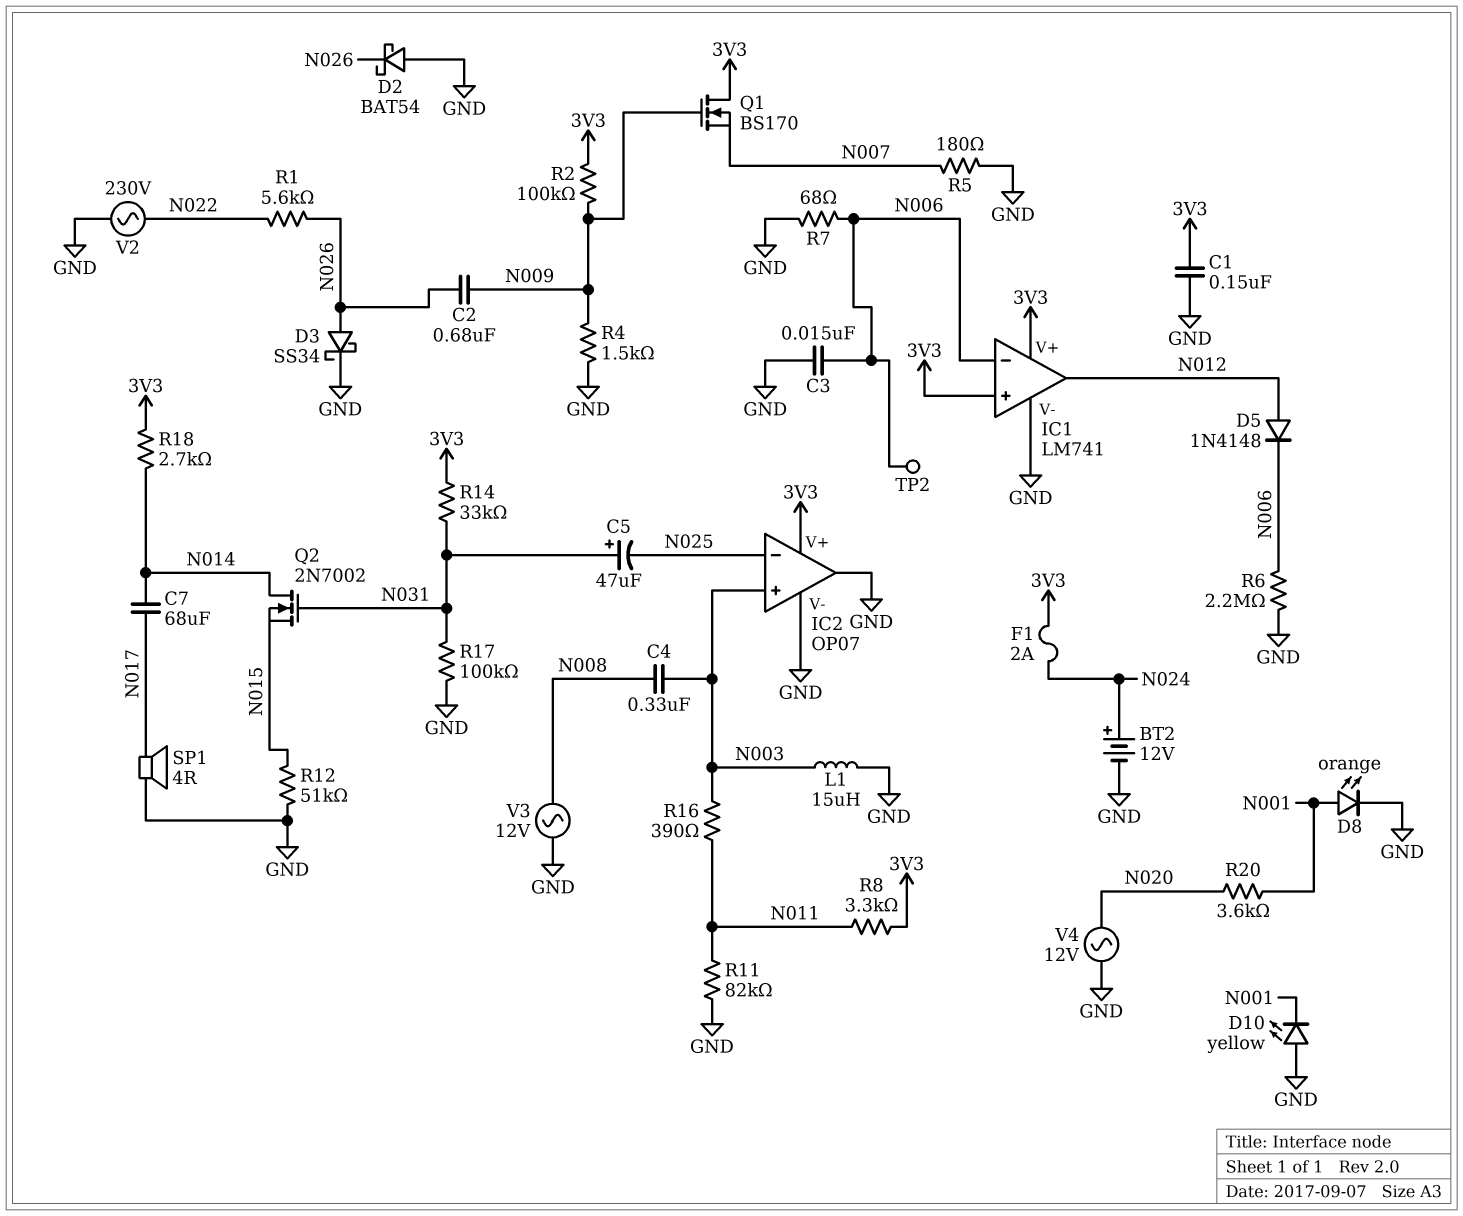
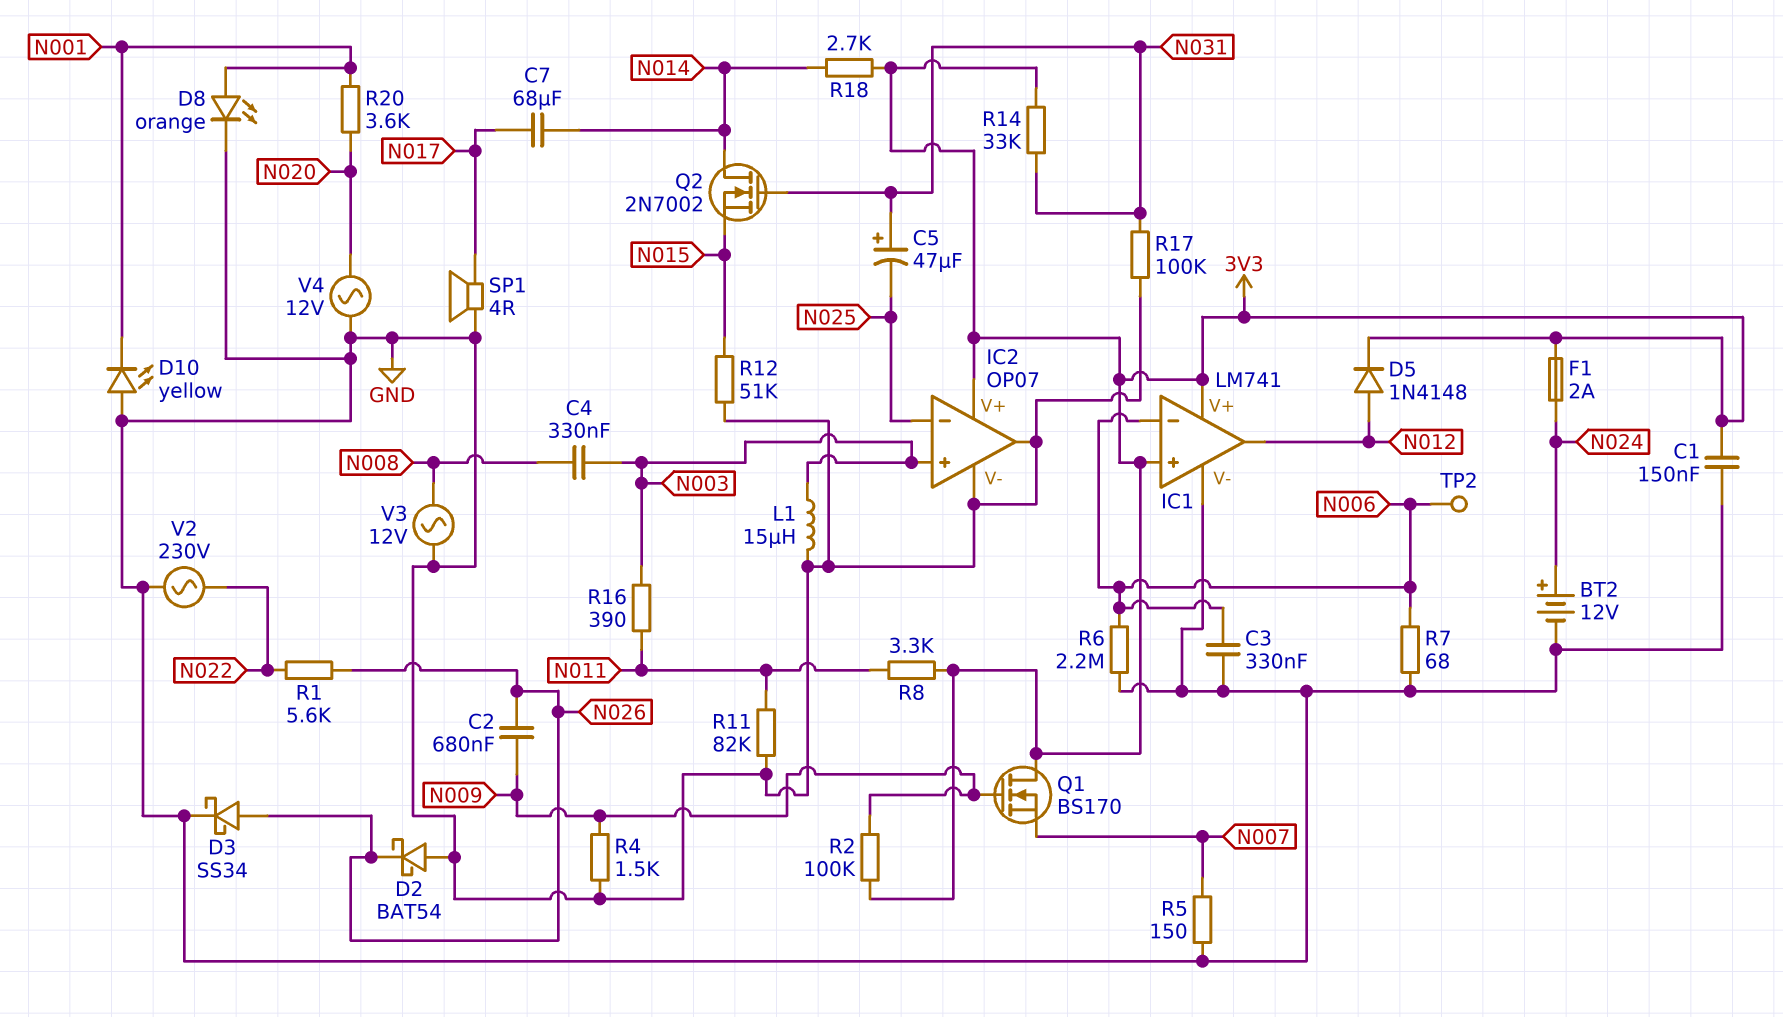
C3: 15nF (GND, N006) -> 330nF (GND, N006)
D5: diode 1N4148 (A N012, K N006) -> diode 1N4148 (A N012, K 3V3)
R5: 180 (GND, N007) -> 150 (GND, N007)

